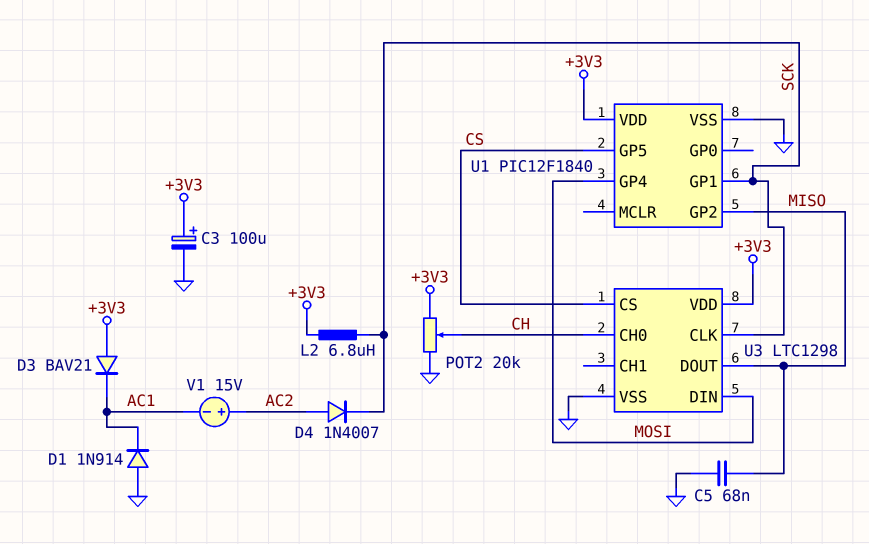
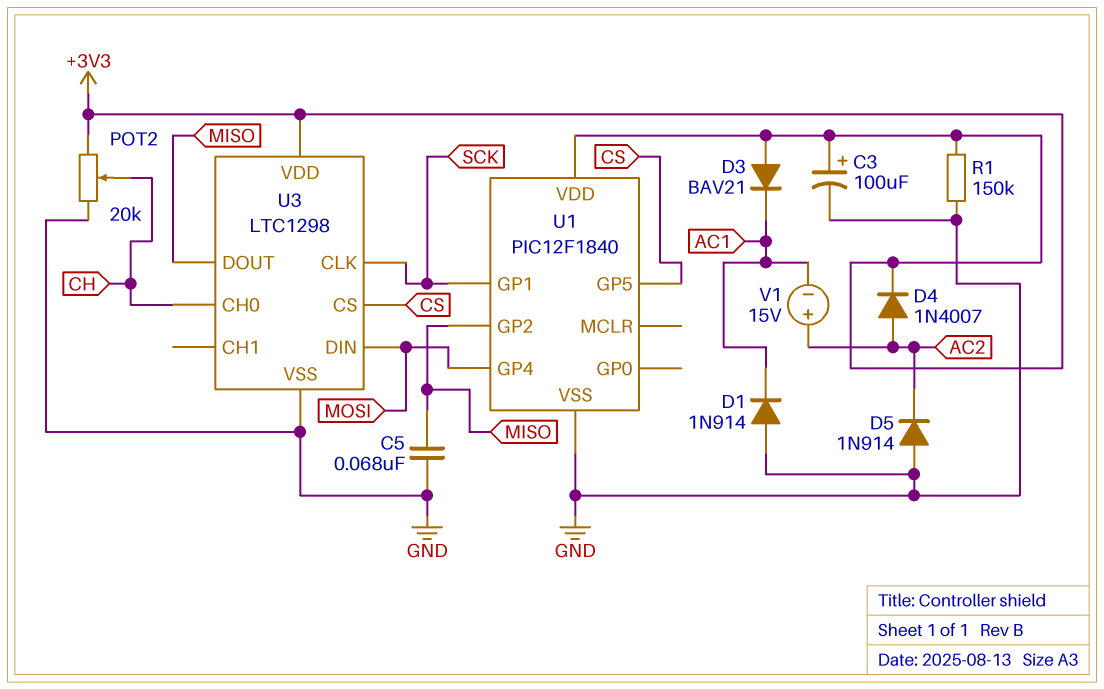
D4: diode 1N4007 (A AC2, K SCK) -> diode 1N4007 (A AC2, K +3V3)
D5: none -> diode 1N914 (A GND, K AC2)
L2: 6.8uH (+3V3, SCK) -> none
R1: none -> 150k (+3V3, GND)

